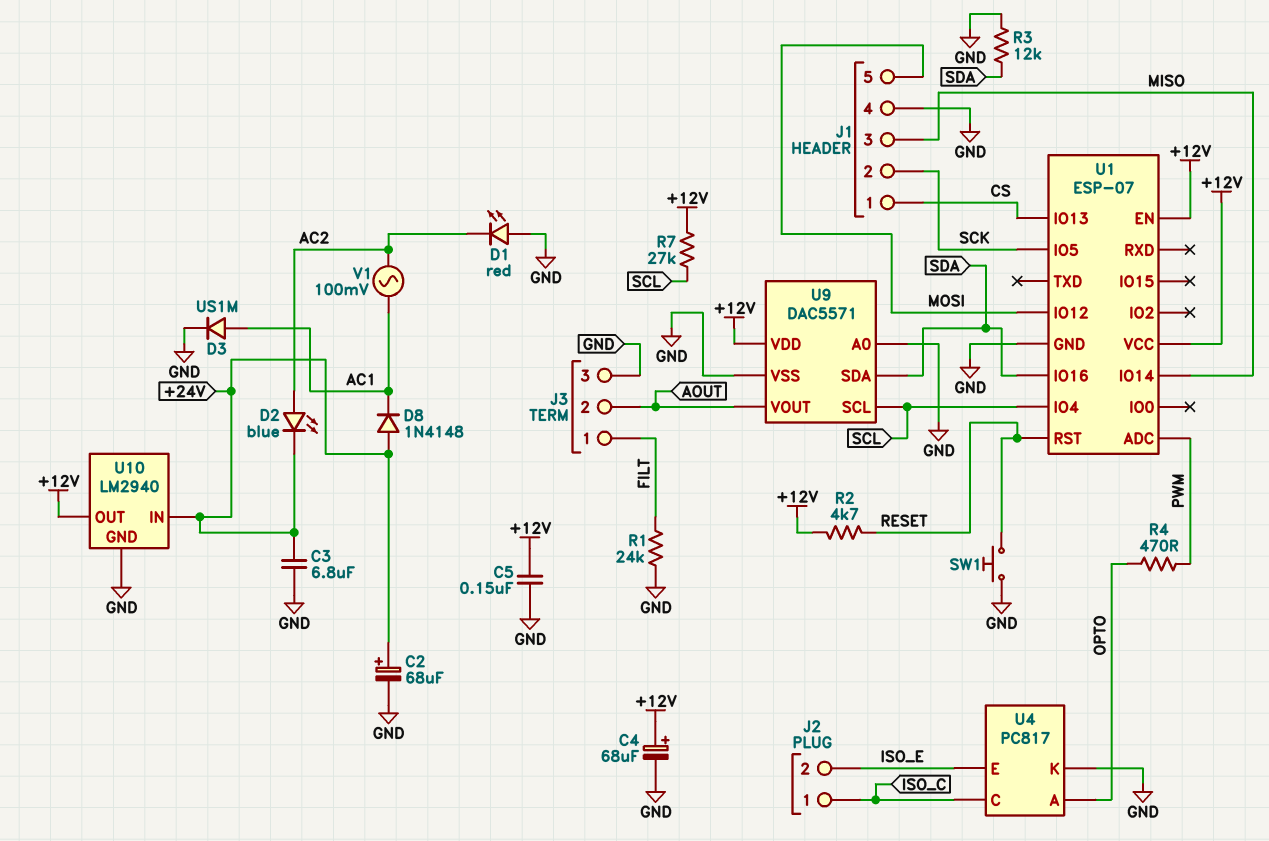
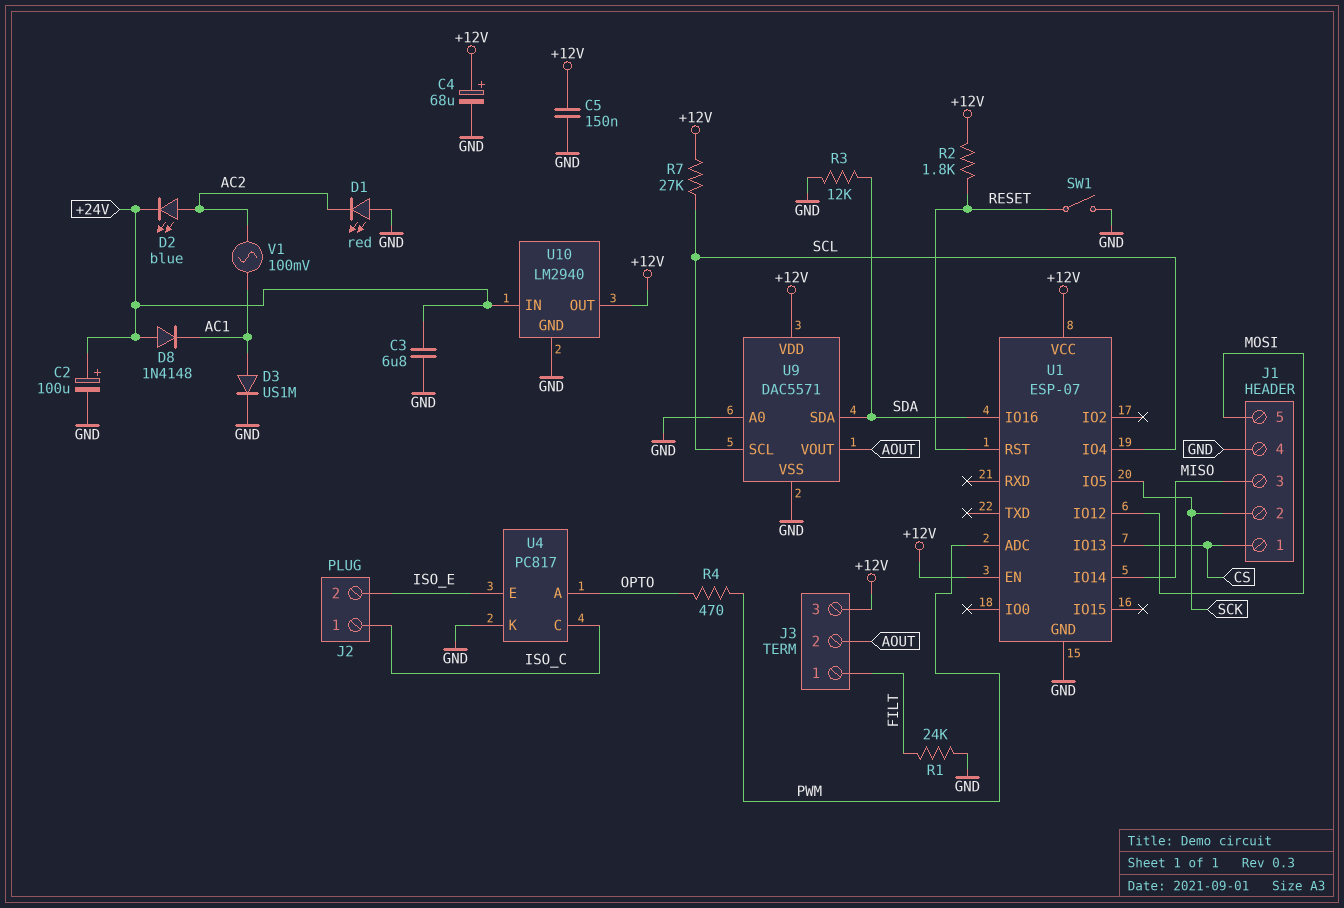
C2: 68uF (plus +24V, minus GND) -> 100uF (plus +24V, minus GND)
J3 pin 3: GND -> +12V
R2: 4.7k (+12V, RESET) -> 1.8k (+12V, RESET)
SW1: button (GND, RESET) -> switch (GND, RESET)

